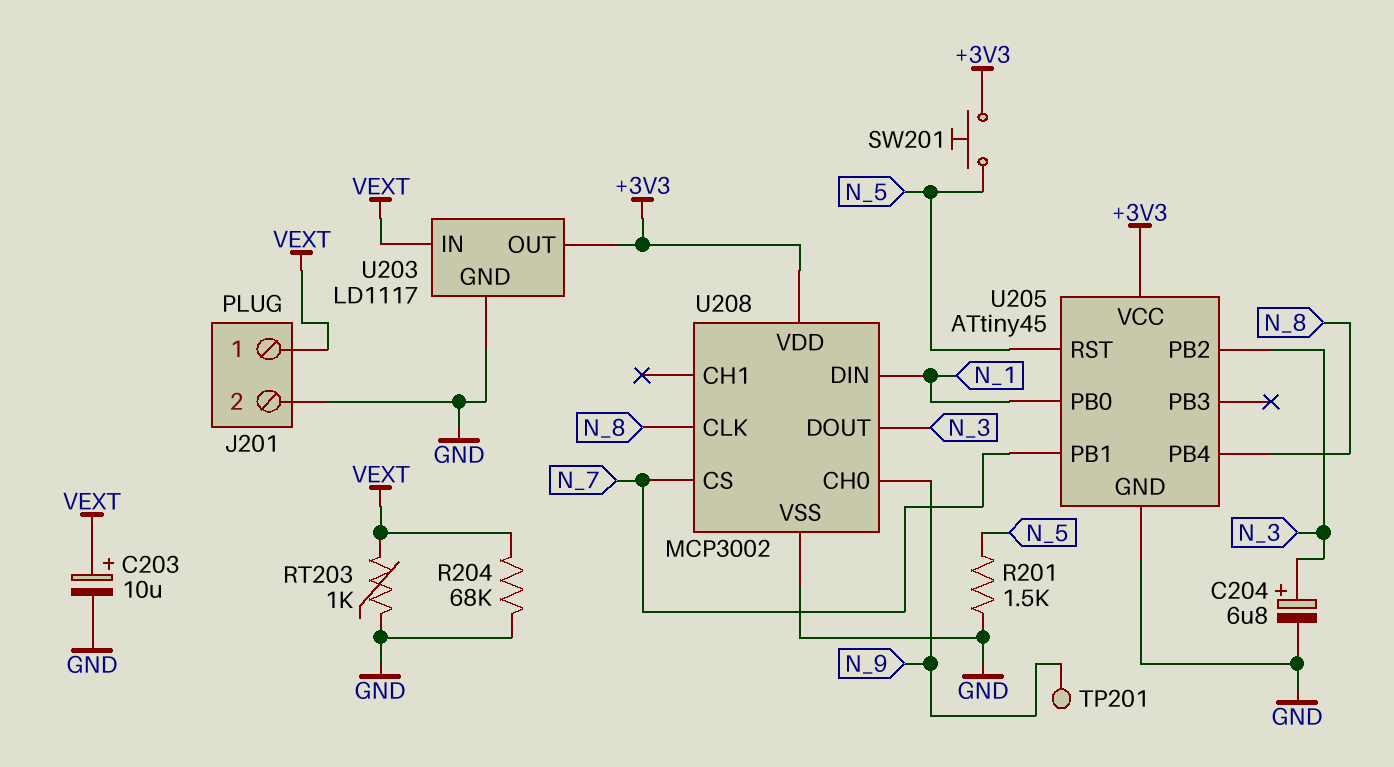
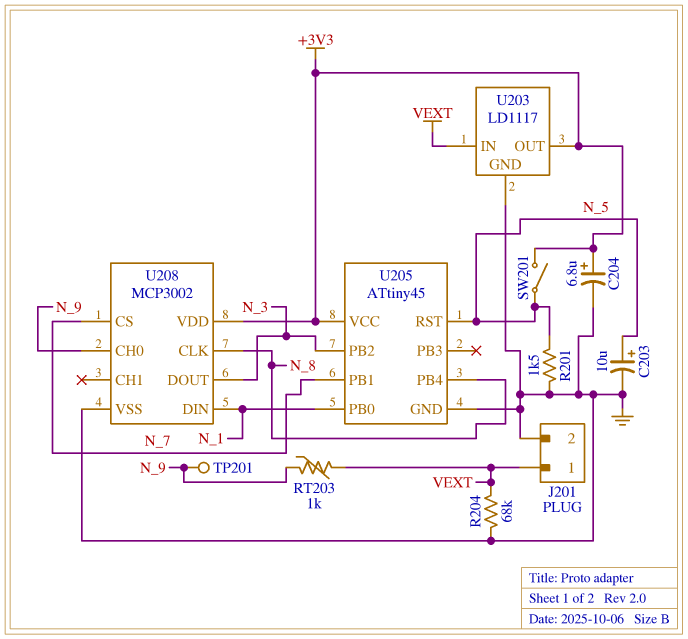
C203: 10uF (plus VEXT, minus GND) -> 10uF (plus N_5, minus GND)
C204: 6.8uF (plus N_3, minus GND) -> 6.8uF (plus +3V3, minus GND)
RT203: 1k (GND, VEXT) -> 1k (N_9, VEXT)
SW201: button (+3V3, N_5) -> switch (+3V3, N_5)

